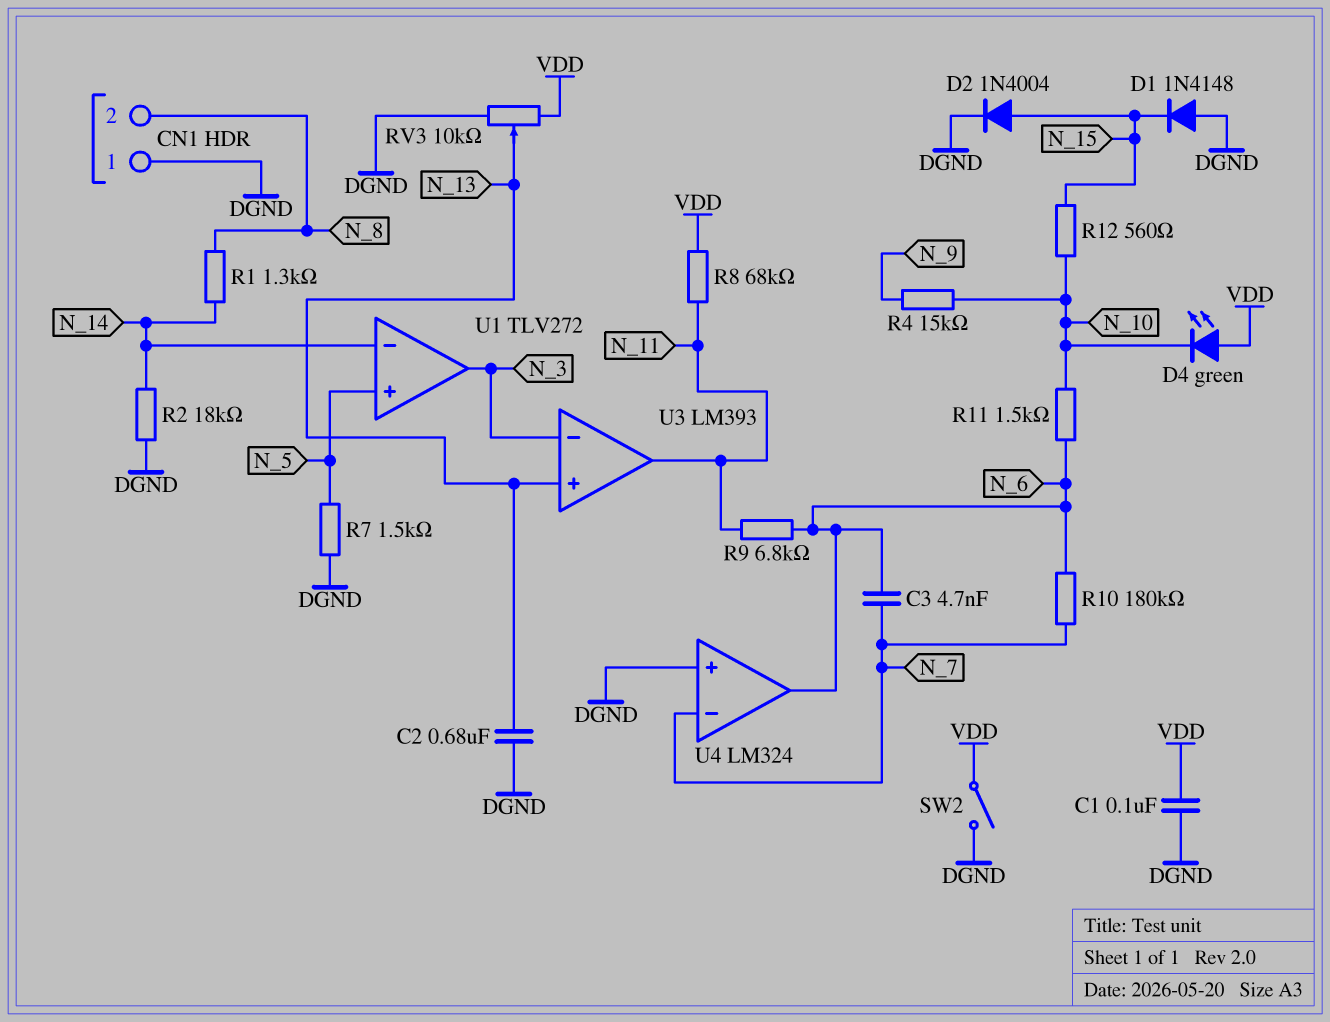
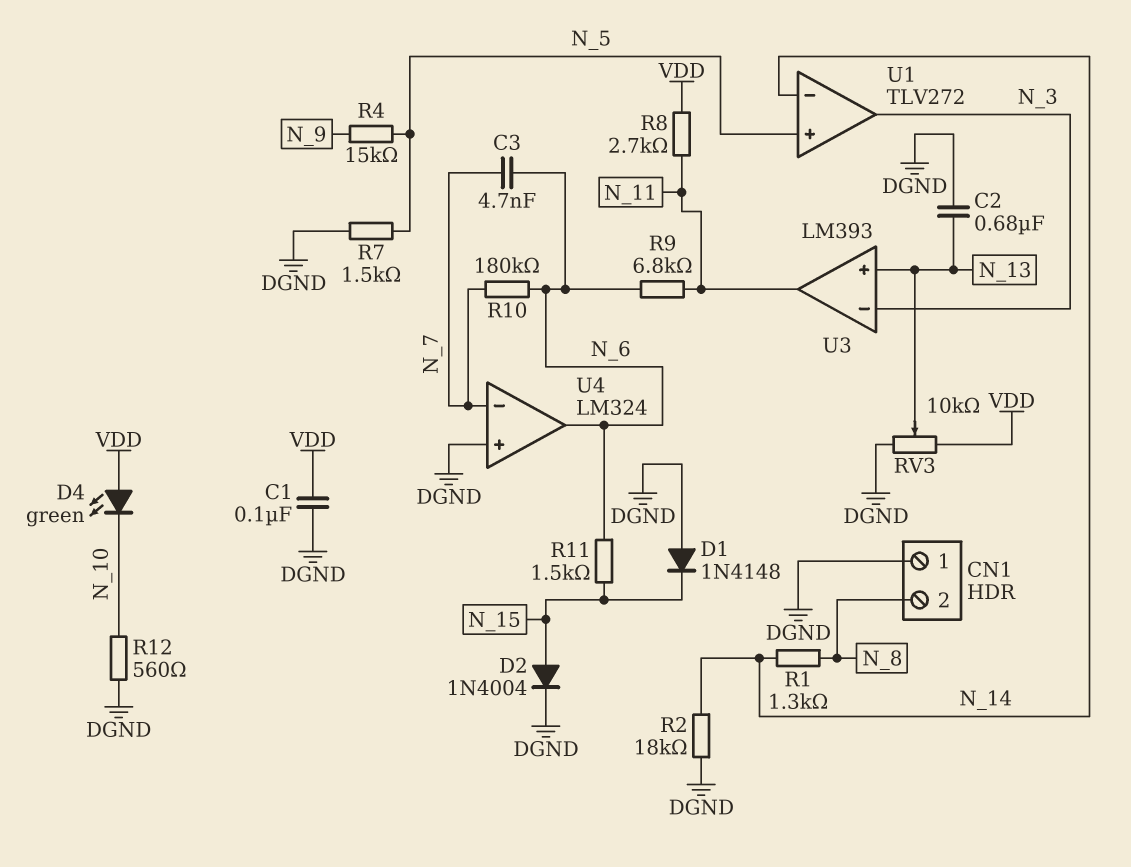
R4: 15k (N_9, N_10) -> 15k (N_5, N_9)
R8: 68k (N_11, VDD) -> 2.7k (N_11, VDD)
R11: 1.5k (N_6, N_10) -> 1.5k (N_6, N_15)
R12: 560 (N_10, N_15) -> 560 (DGND, N_10)
SW2: switch (DGND, VDD) -> none

